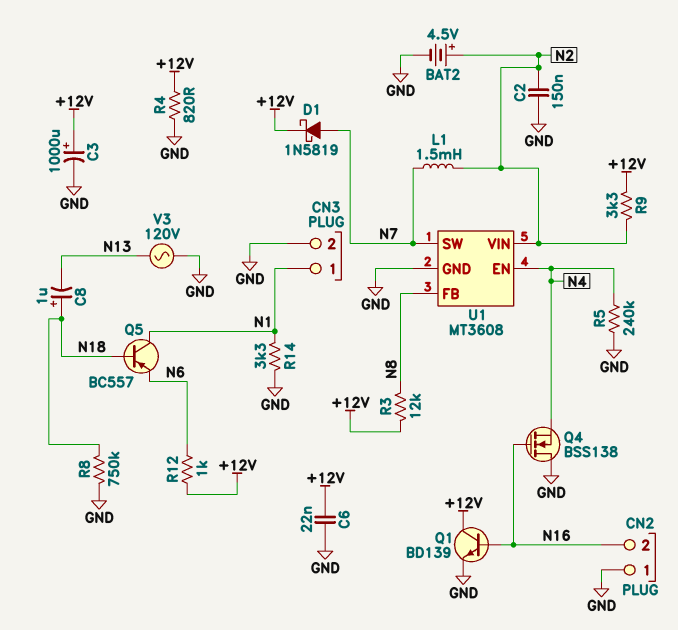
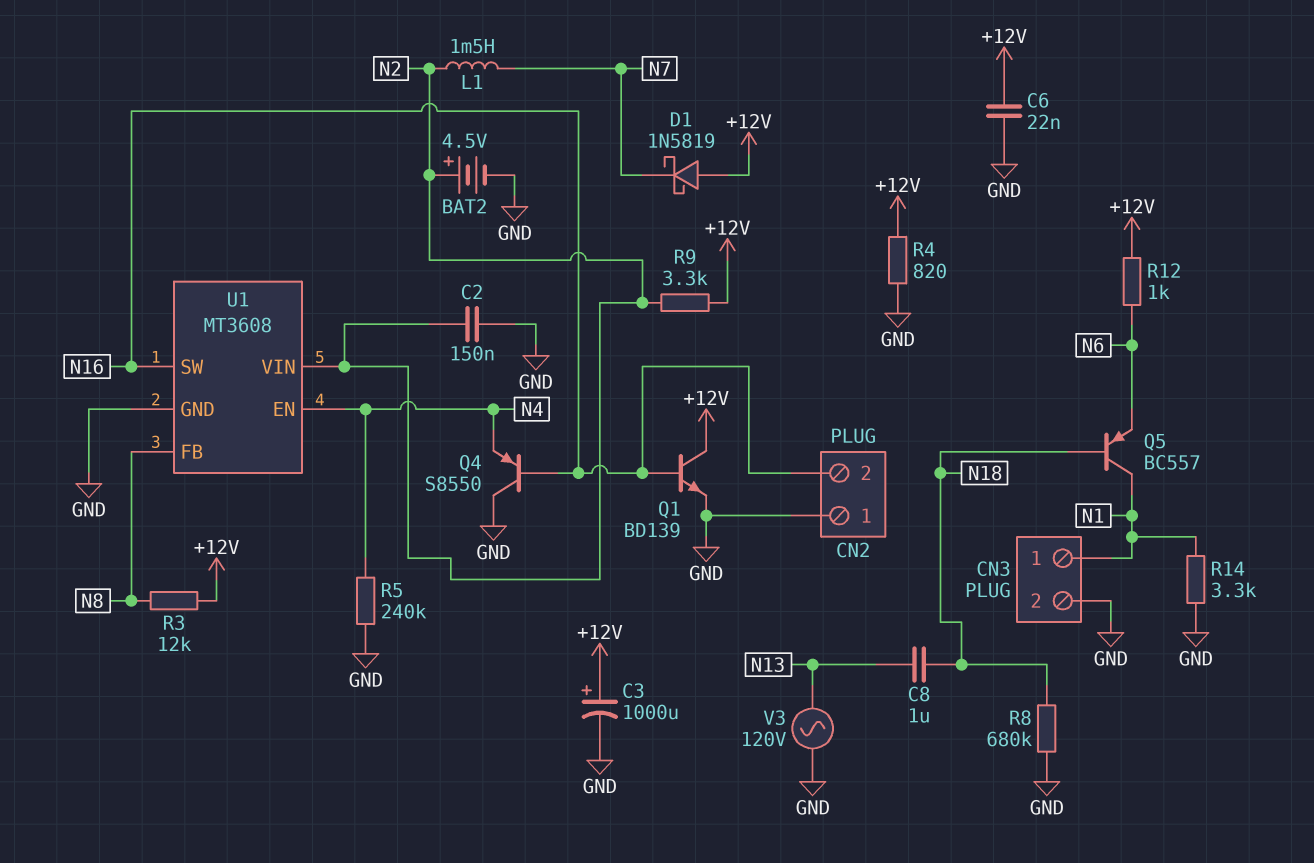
C8: 1uF (plus N18, minus N13) -> 1uF (N13, N18)
D1: schottky 1N5819 (A N7, K +12V) -> schottky 1N5819 (A +12V, K N7)
Q4: NMOS BSS138 (G N16, D GND, S N4) -> PNP S8550 (B N16, C GND, E N4)
R8: 750k (GND, N18) -> 680k (GND, N18)
U1 pin SW: N7 -> N16

